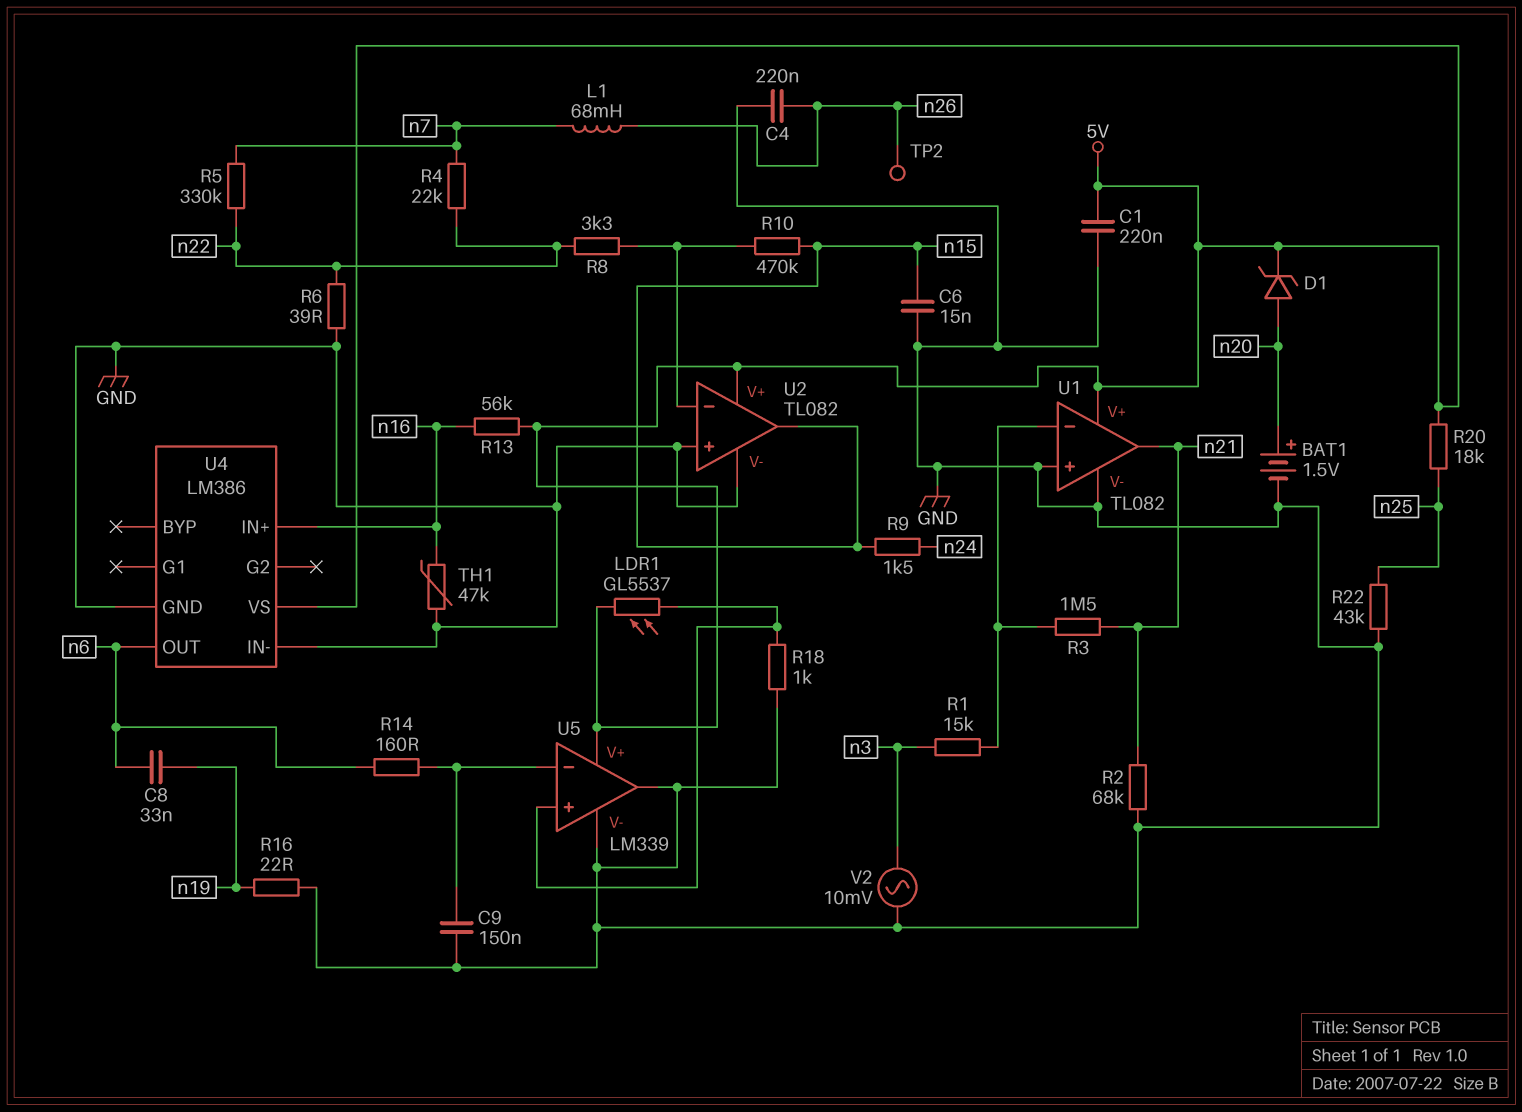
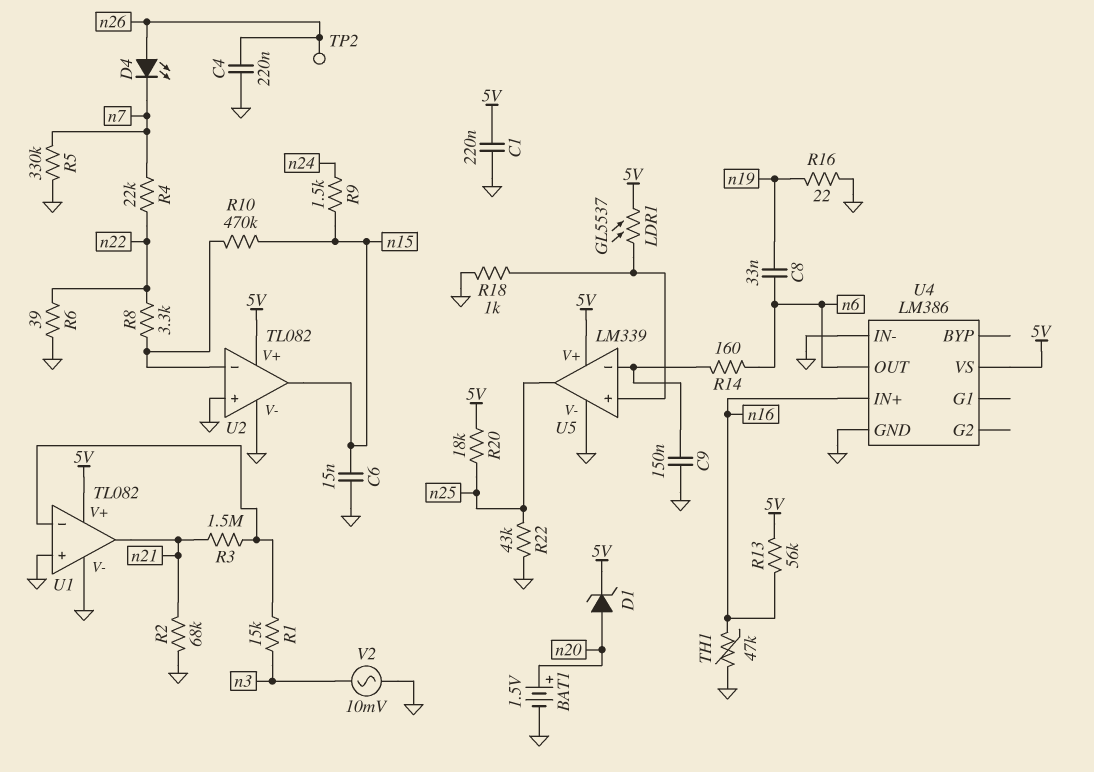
D4: none -> LED (A n26, K n7)
L1: 68mH (n7, n26) -> none
R5: 330k (n7, n22) -> 330k (GND, n7)
U5 pin out: GND -> n25

